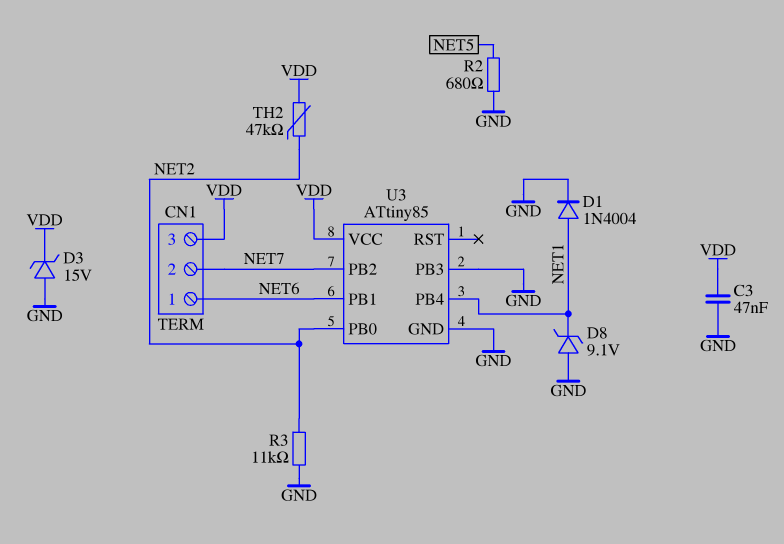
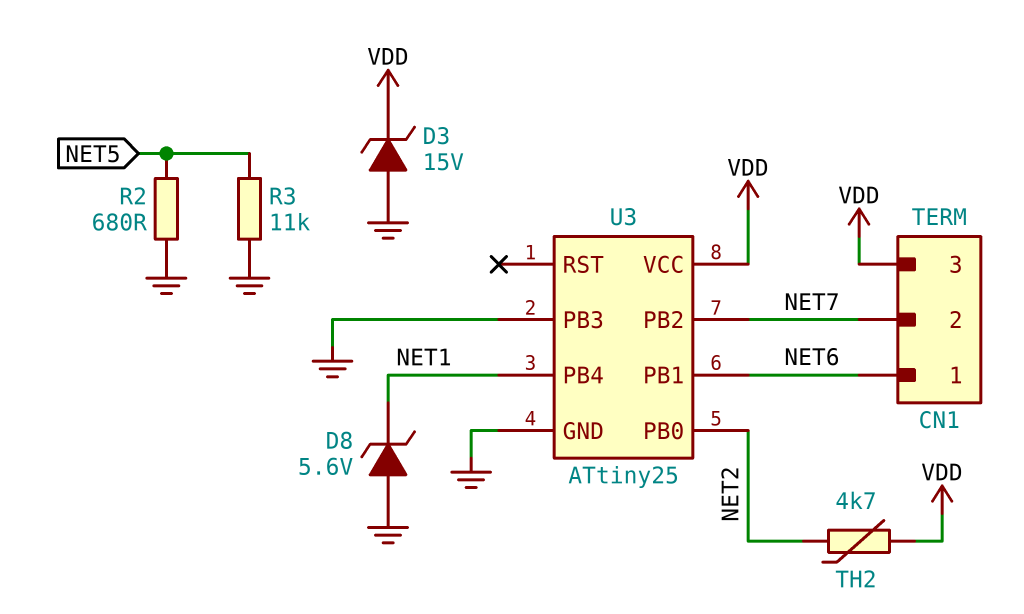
C3: 47nF (GND, VDD) -> none
D1: diode 1N4004 (A NET1, K GND) -> none
D8: zener 9.1V (A GND, K NET1) -> zener 5.6V (A GND, K NET1)
R3: 11k (GND, NET2) -> 11k (GND, NET5)
TH2: 47k (NET2, VDD) -> 4.7k (NET2, VDD)
U3: ATtiny85 -> ATtiny25

